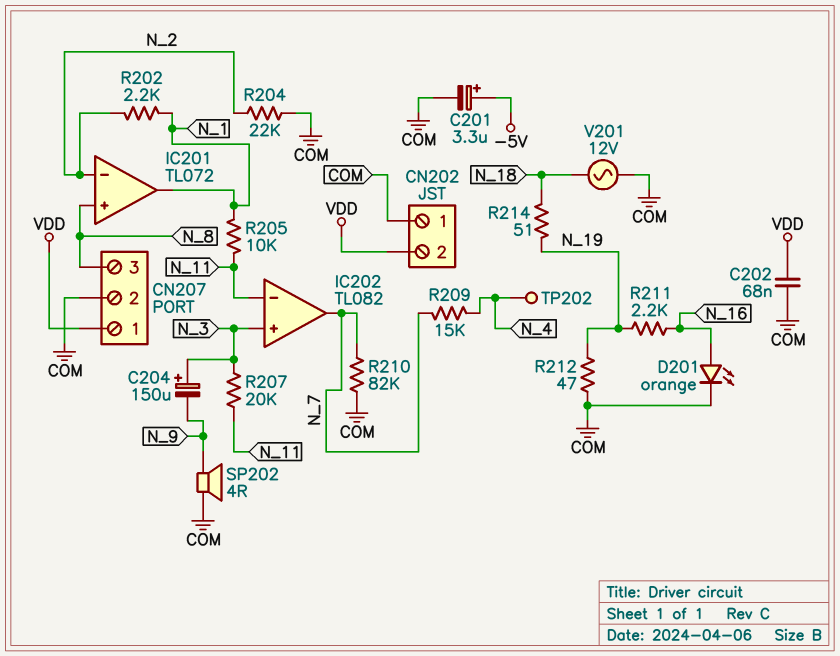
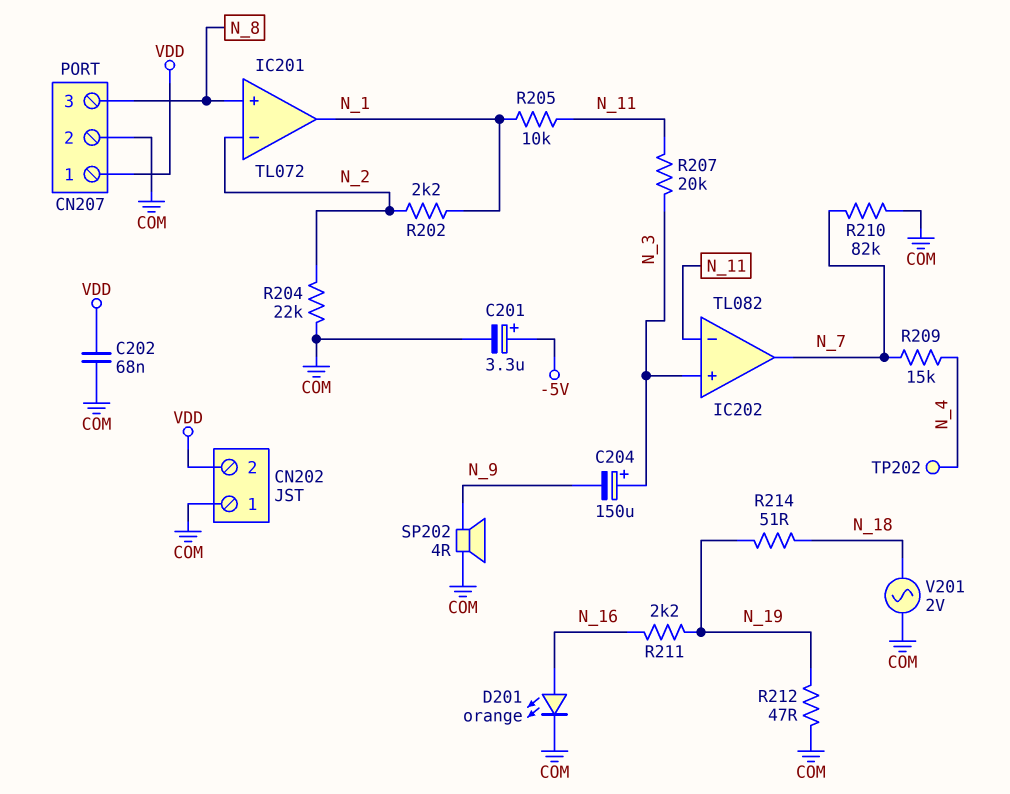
V201: AC 12V (COM, N_18) -> AC 2V (COM, N_18)

